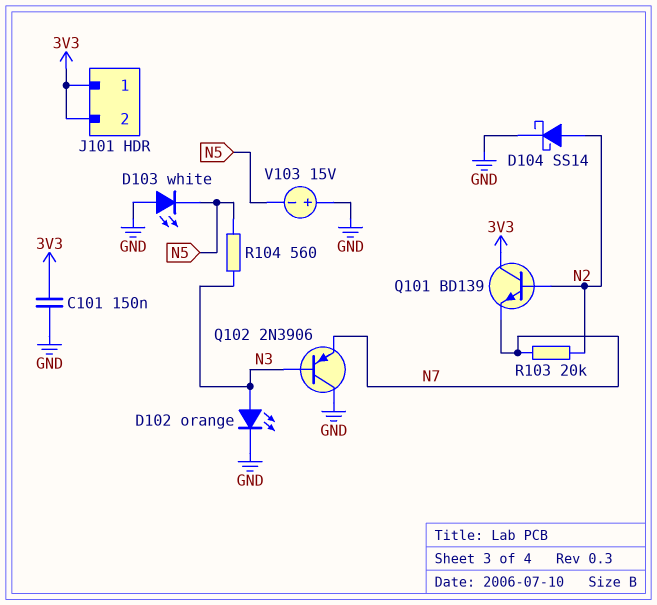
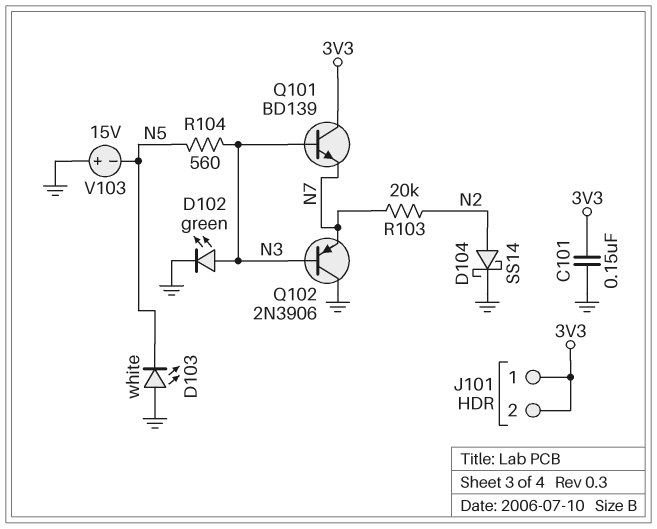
D102: LED orange (A N3, K GND) -> LED green (A N3, K GND)
Q101: NPN BD139 (B N2, C 3V3, E N7) -> NPN BD139 (B N3, C 3V3, E N7)

